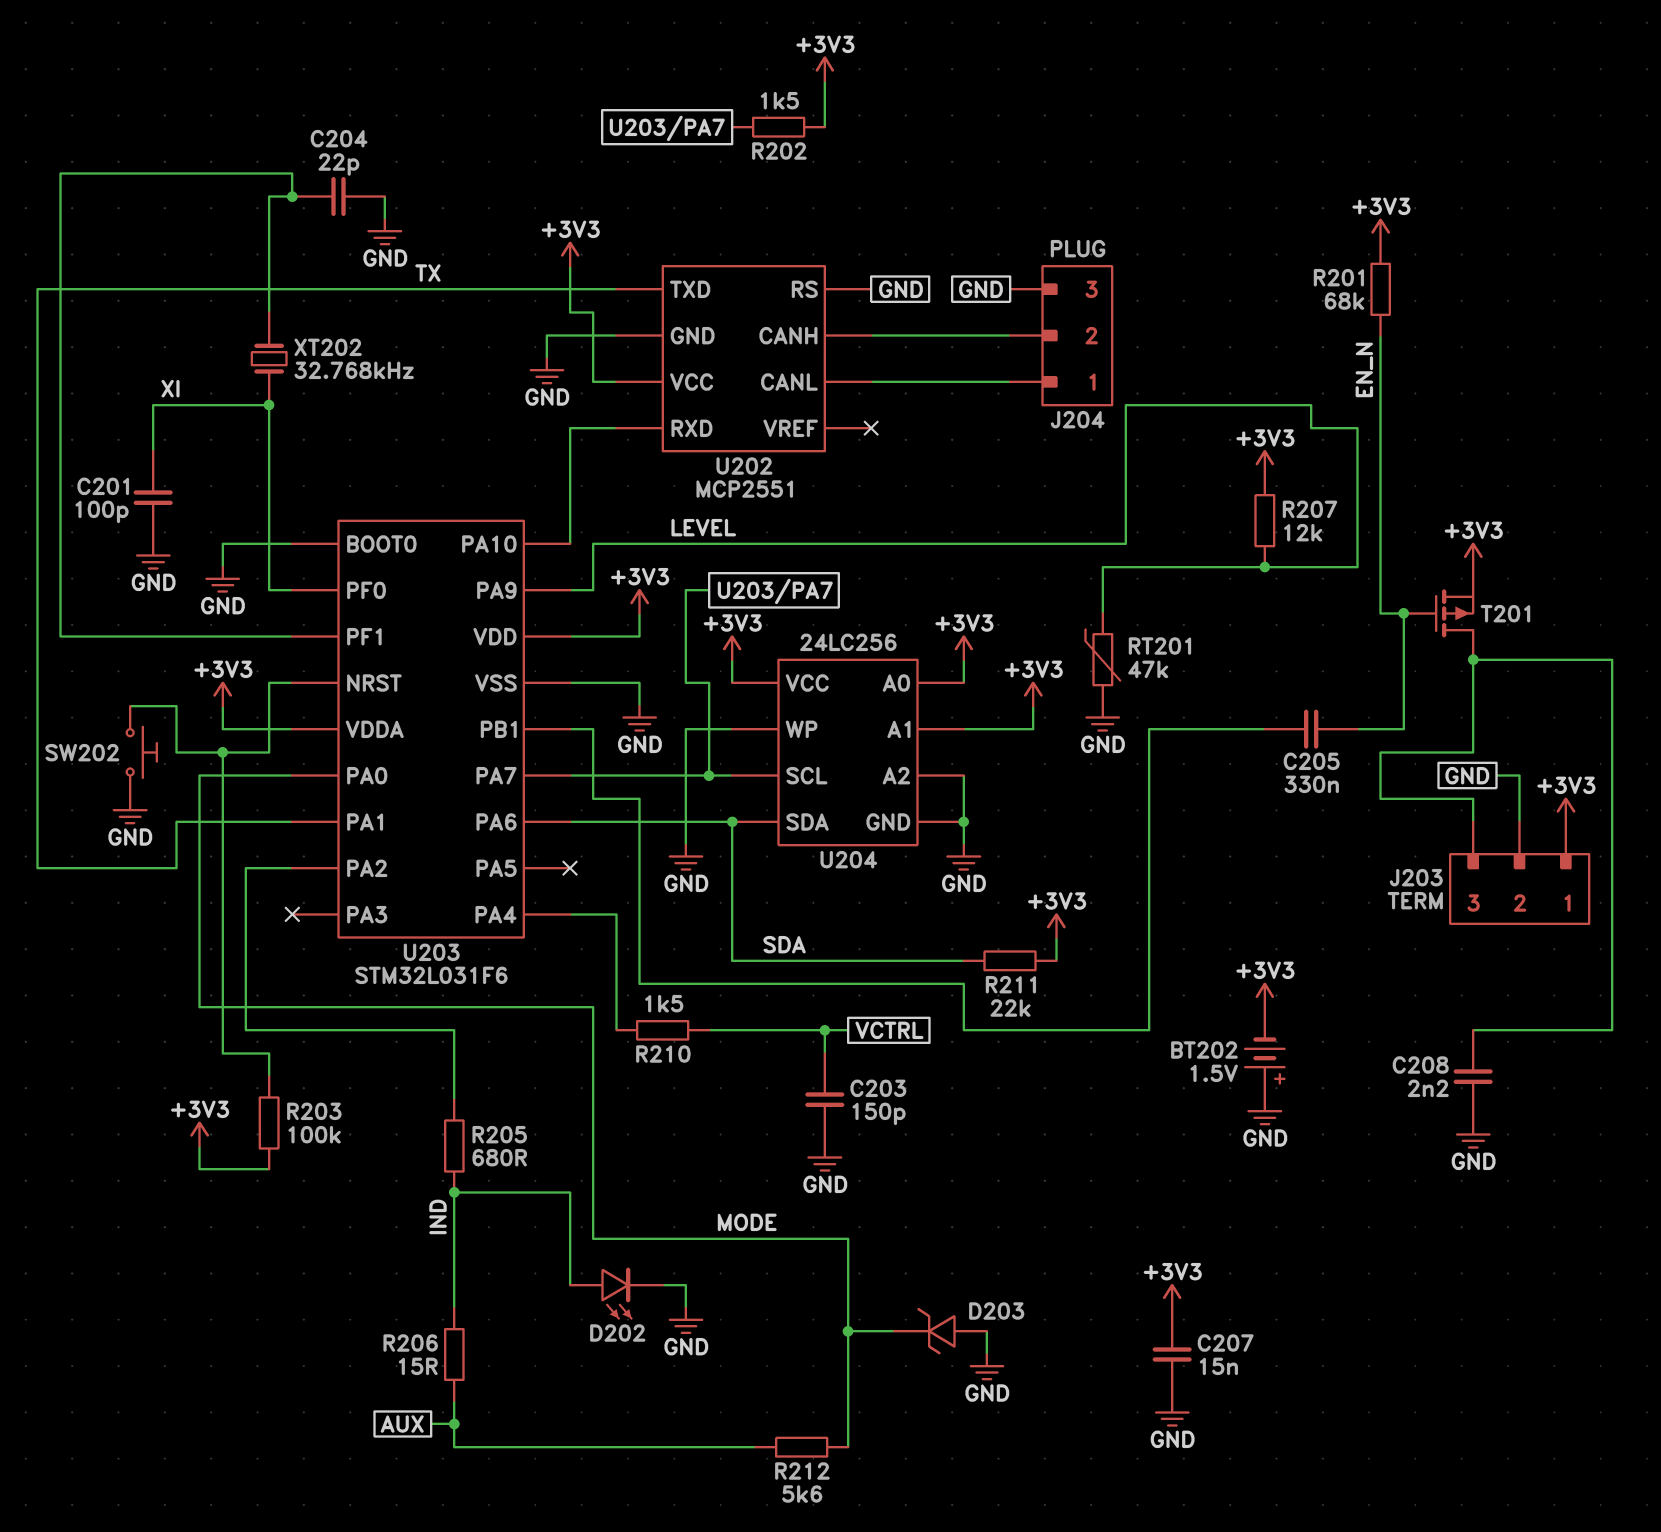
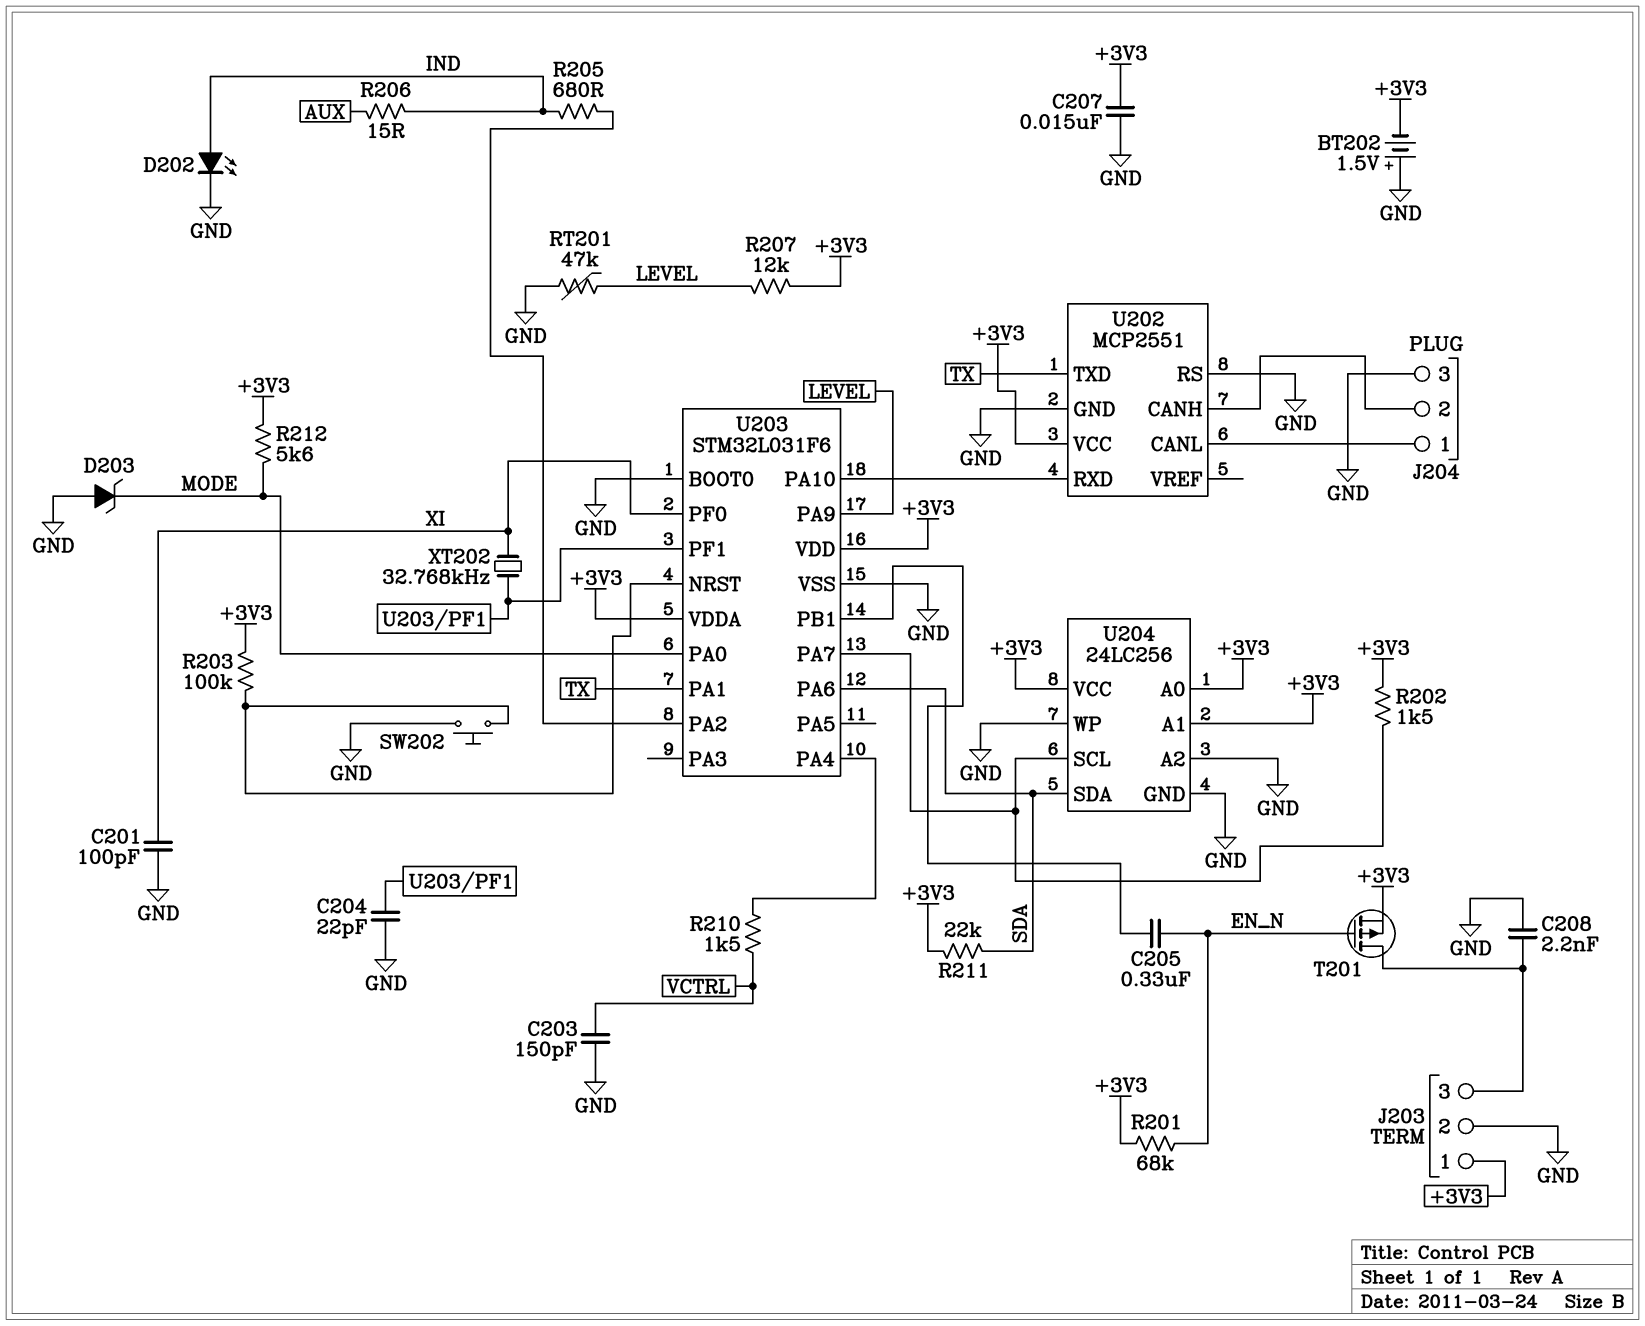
R212: 5.6k (AUX, MODE) -> 5.6k (+3V3, MODE)

